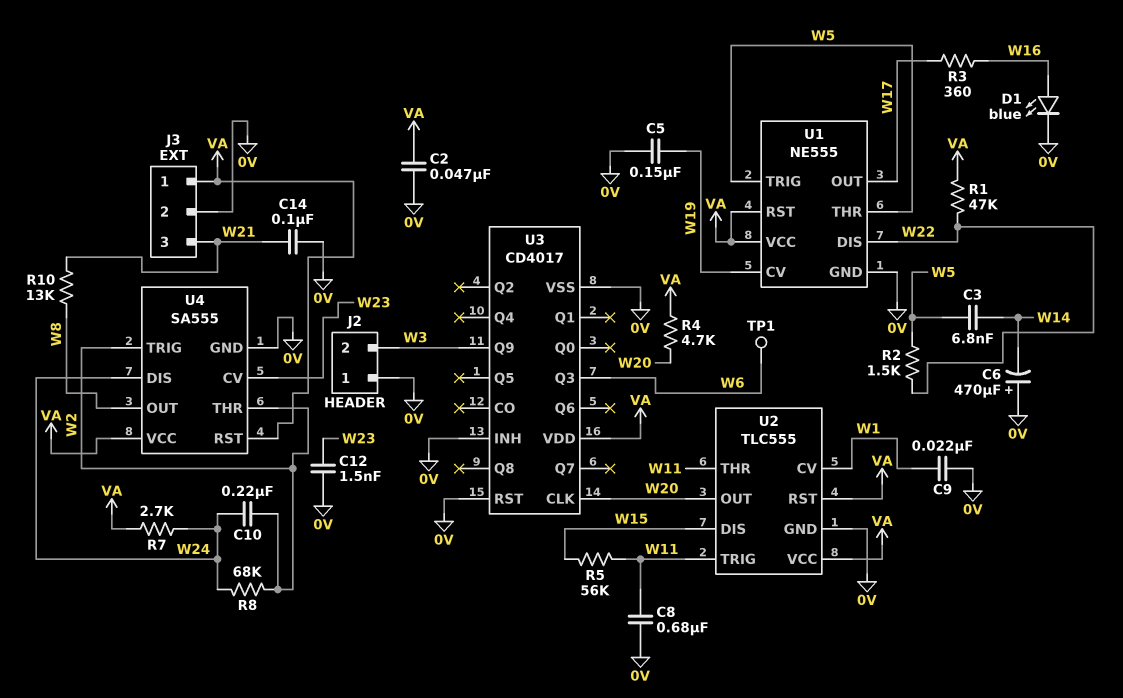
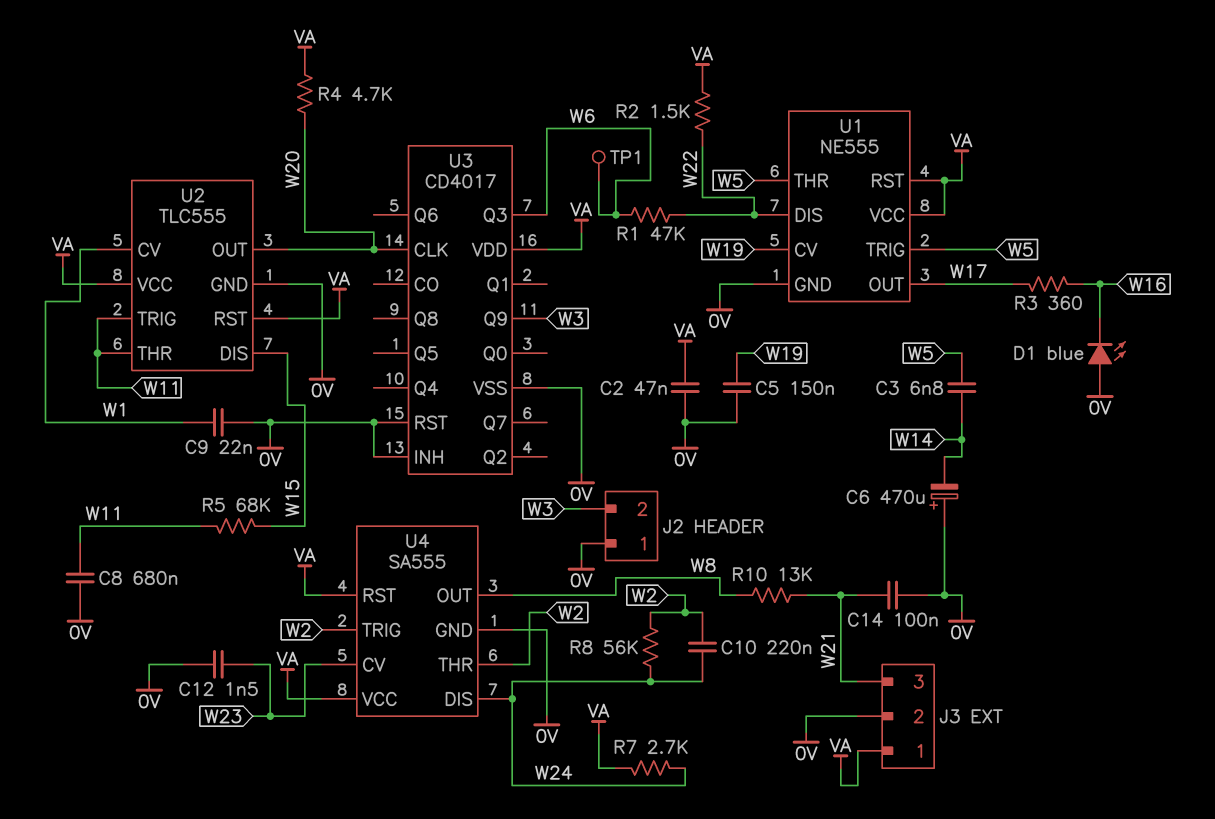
D1: LED blue (A W16, K 0V) -> LED blue (A 0V, K W16)
R1: 47k (VA, W22) -> 47k (W6, W22)
R2: 1.5k (W5, W22) -> 1.5k (VA, W22)
R5: 56k (W11, W15) -> 68k (W11, W15)
R8: 68k (W2, W24) -> 56k (W2, W24)

